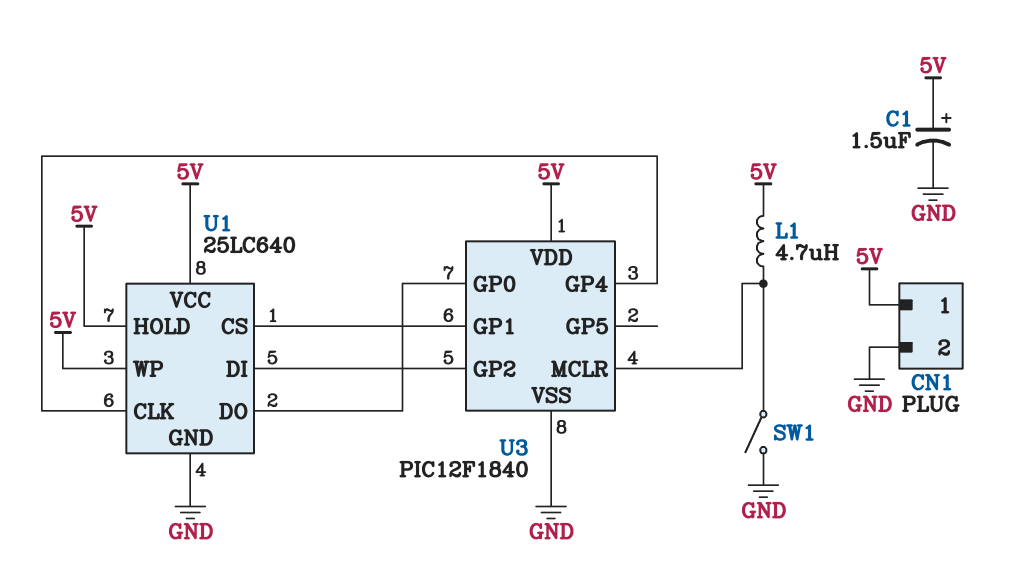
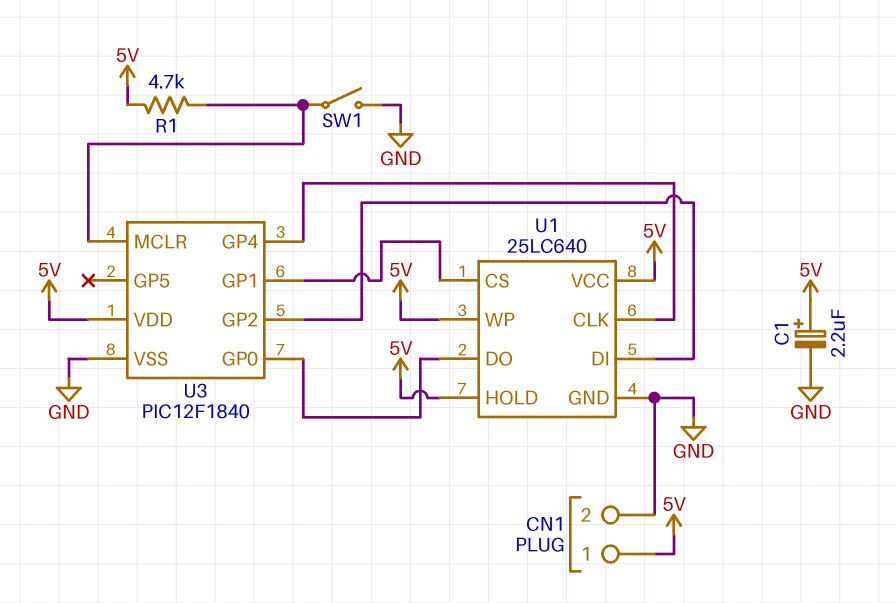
C1: 1.5uF (plus 5V, minus GND) -> 2.2uF (plus 5V, minus GND)
L1: 4.7uH (5V, U3/MCLR) -> none
R1: none -> 4.7k (5V, U3/MCLR)

